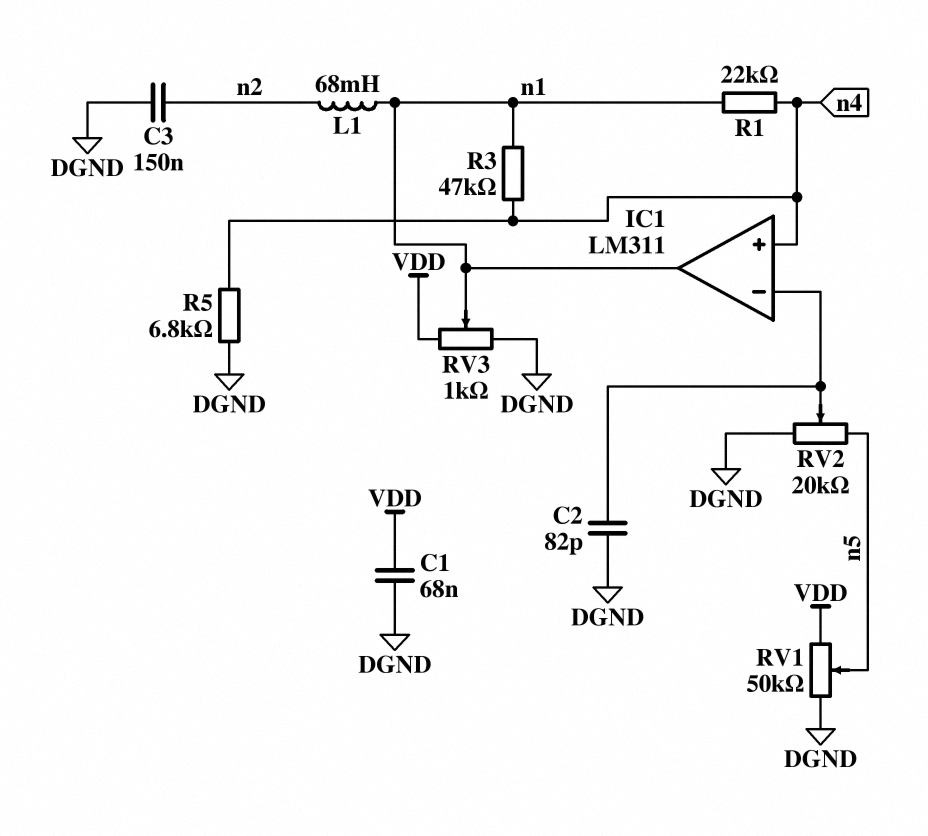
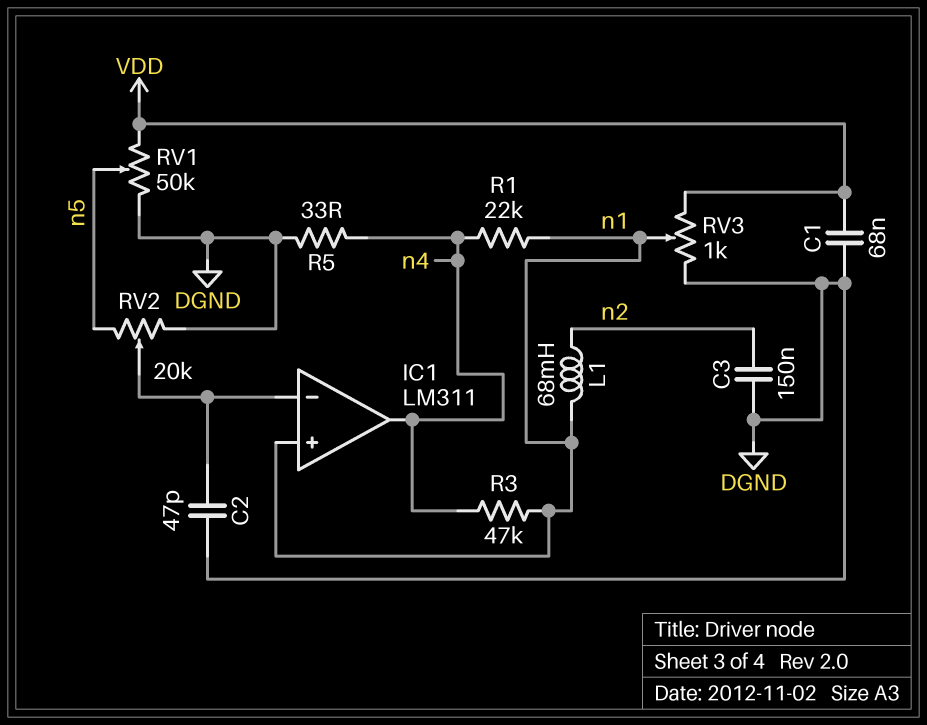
C2: 82pF (DGND, IC1/in-) -> 47pF (DGND, IC1/in-)
IC1 pin in+: n4 -> n1
IC1 pin out: n1 -> n4
R5: 6.8k (DGND, n4) -> 33 (DGND, n4)

